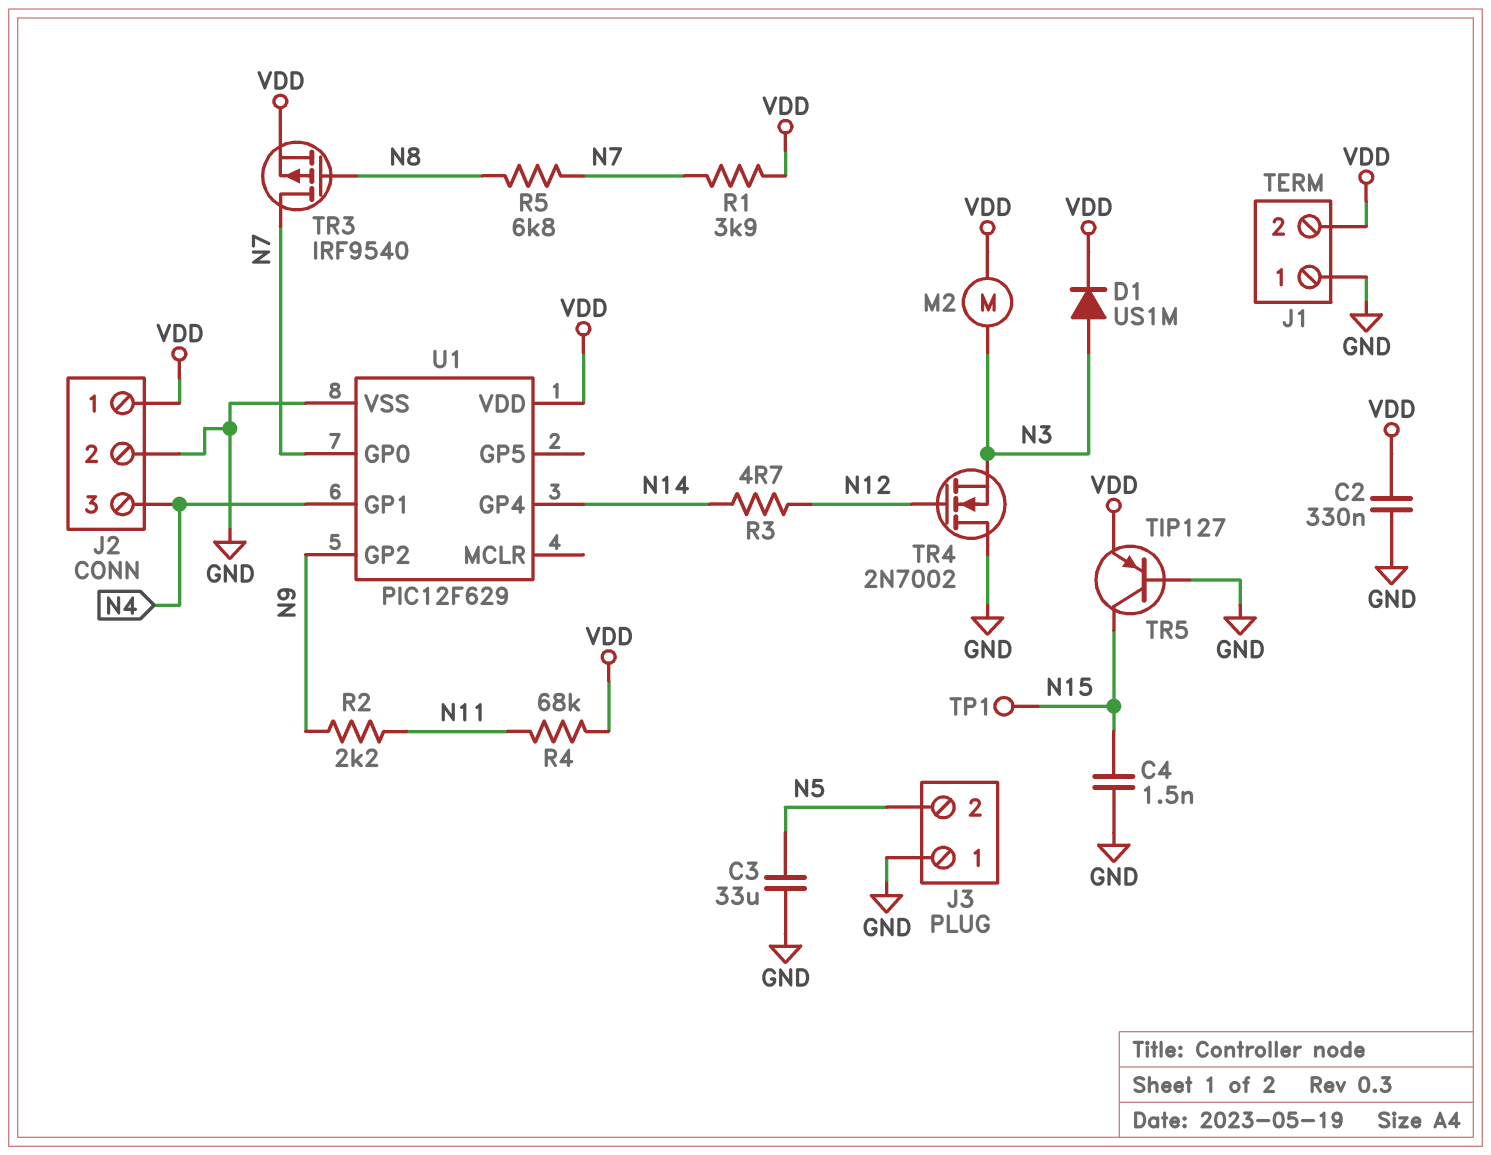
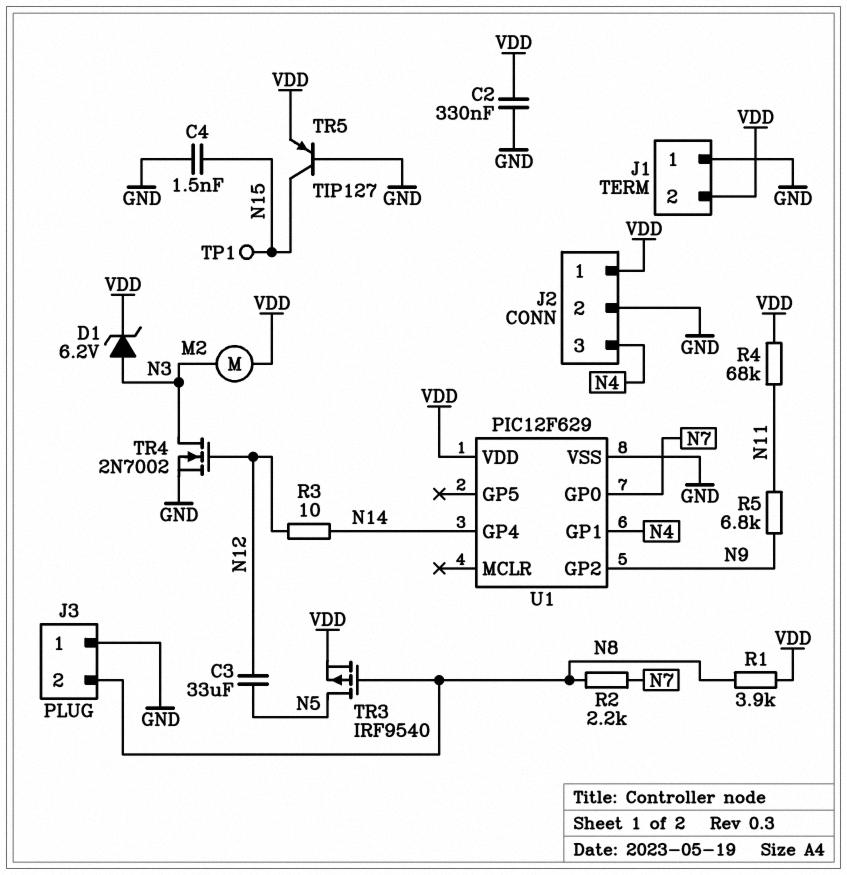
C3: 33uF (GND, N5) -> 33uF (N5, N12)
D1: diode US1M (A N3, K VDD) -> zener 6.2V (A N3, K VDD)
J3 pin 2: N5 -> N8
R1: 3.9k (N7, VDD) -> 3.9k (N8, VDD)
R2: 2.2k (N9, N11) -> 2.2k (N7, N8)
R3: 4.7 (N12, N14) -> 10 (N12, N14)
R5: 6.8k (N7, N8) -> 6.8k (N9, N11)
TR3: PMOS IRF9540 (G N8, D N7, S VDD) -> PMOS IRF9540 (G N8, D N5, S VDD)
TR4: NMOS 2N7002 (G N12, D GND, S N3) -> NMOS 2N7002 (G N12, D N3, S GND)

